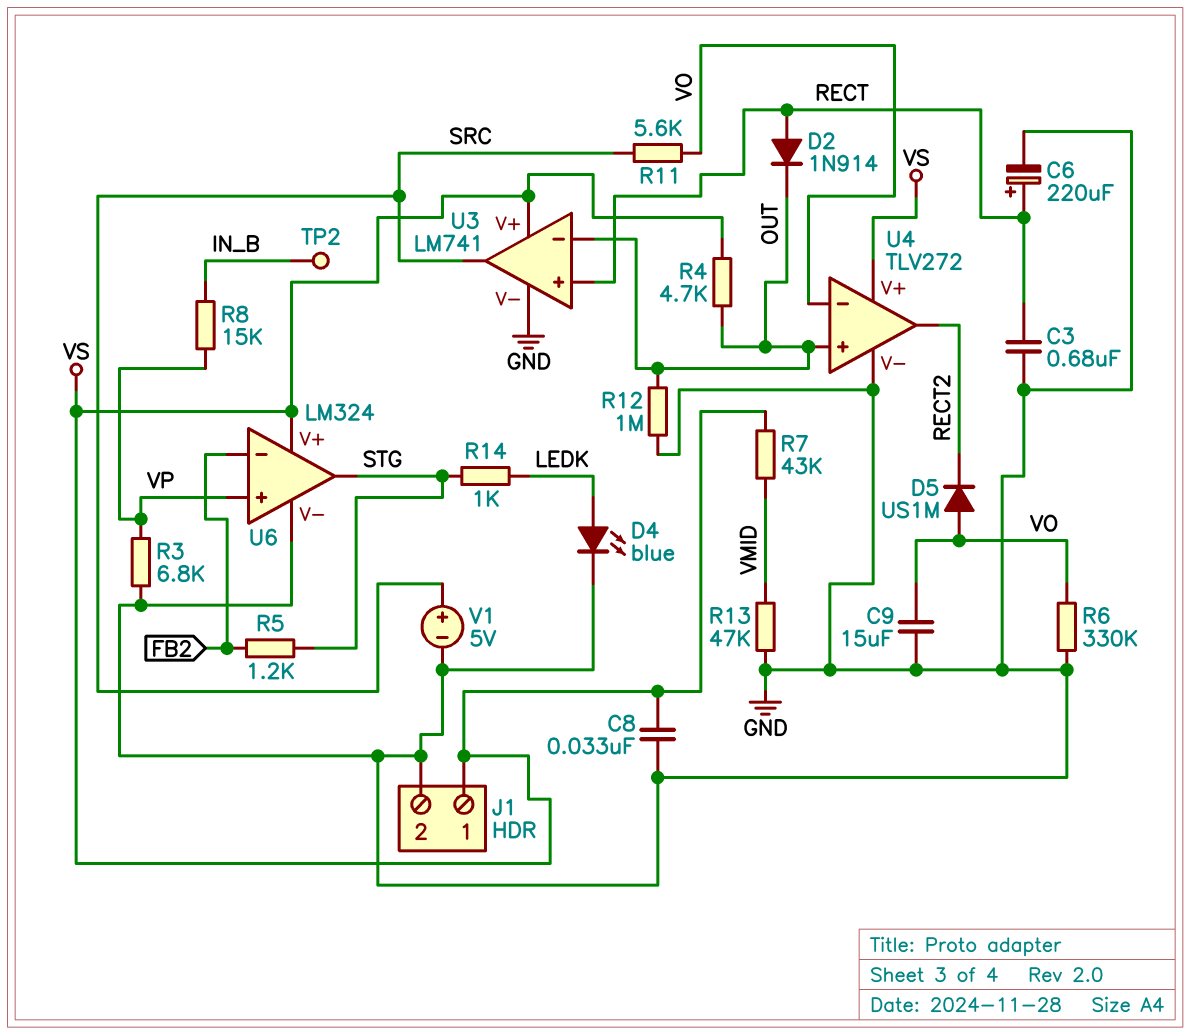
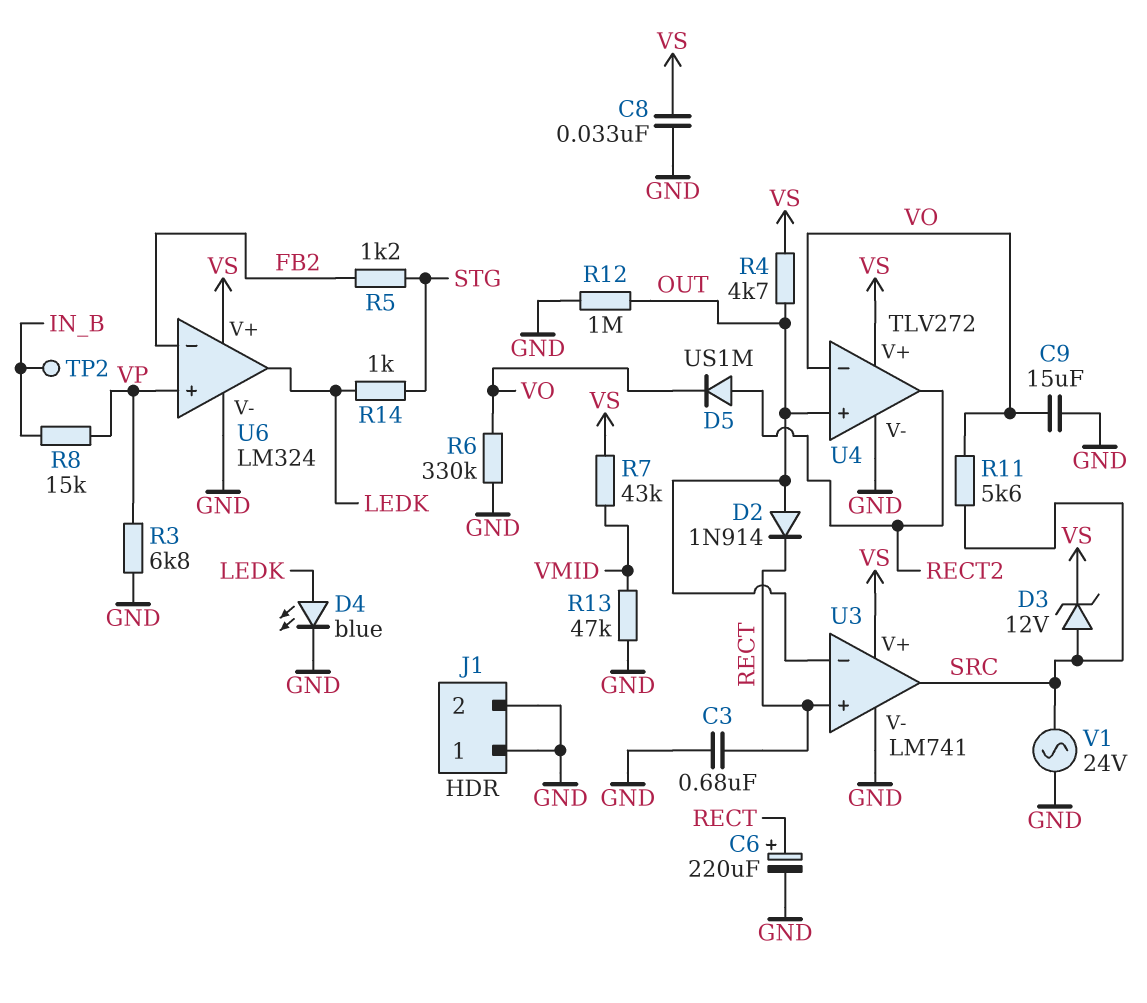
D2: diode 1N914 (A RECT, K OUT) -> diode 1N914 (A OUT, K RECT)
D3: none -> zener 12V (A SRC, K VS)
D5: diode US1M (A VO, K RECT2) -> diode US1M (A RECT2, K VO)
J1 pin 1: VS -> GND
U6 pin out: STG -> LEDK
V1: 5V (plus SRC, minus GND) -> AC 24V (GND, SRC)

